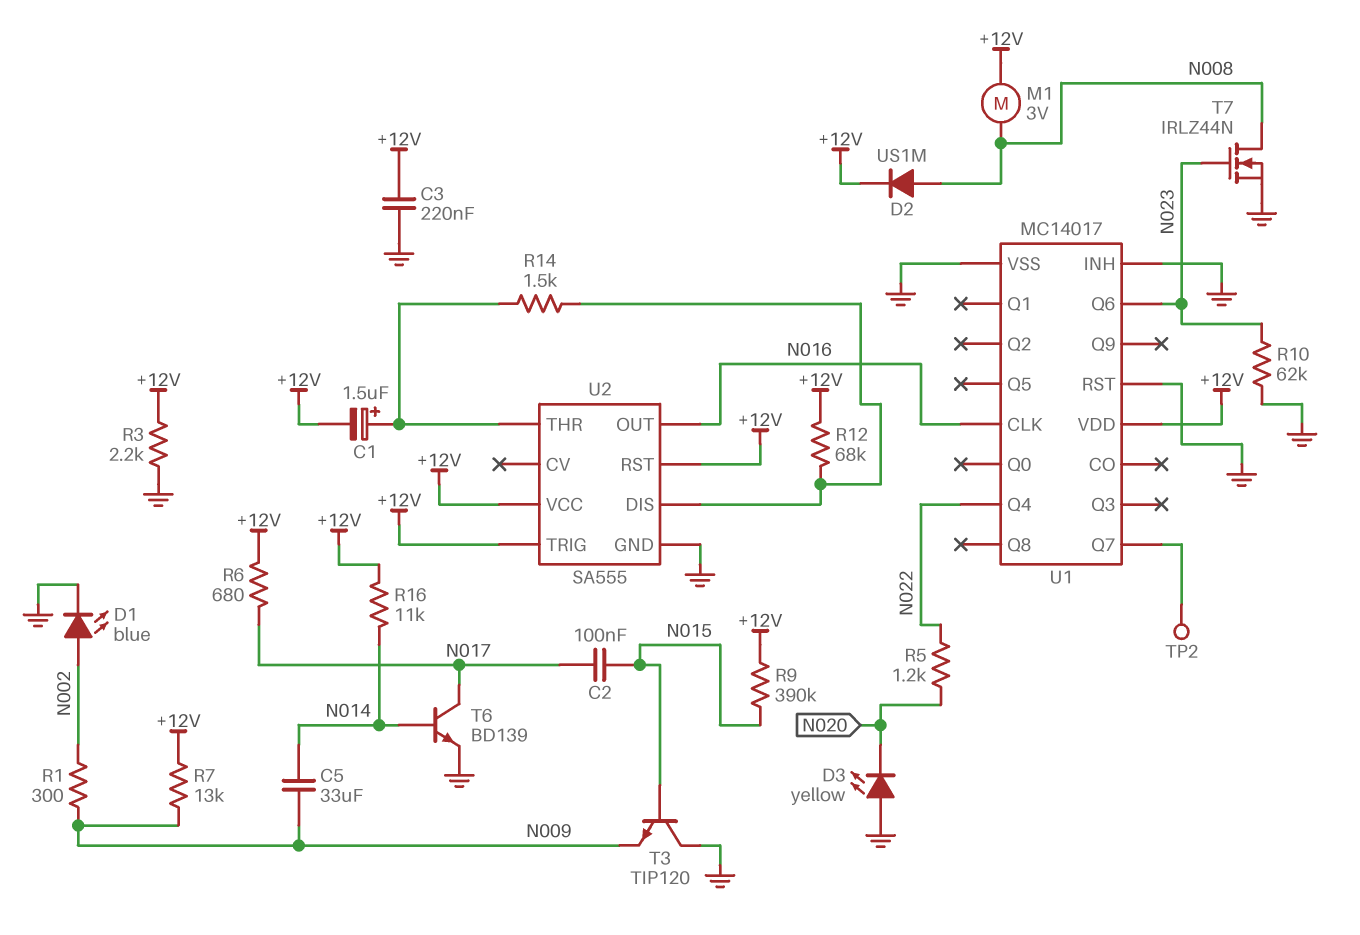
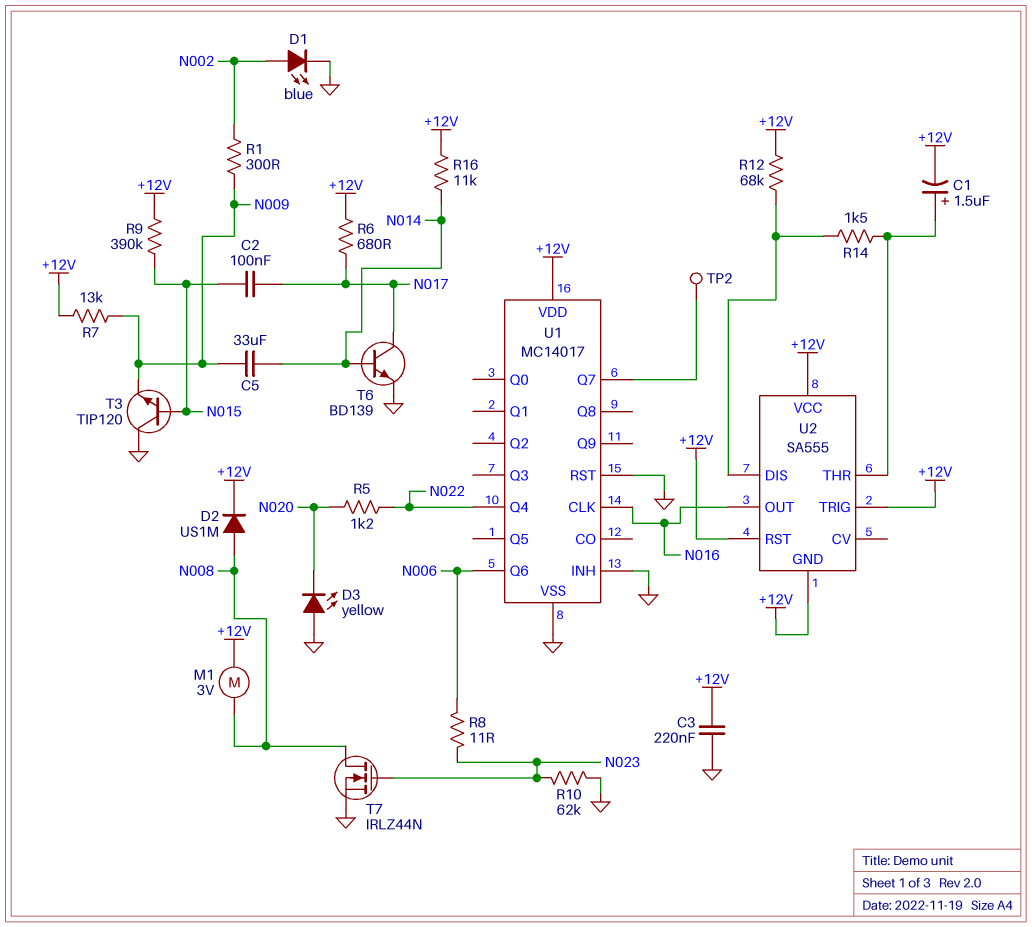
R3: 2.2k (+12V, GND) -> none
R8: none -> 11 (N006, N023)
U1 pin Q6: N023 -> N006
U2 pin GND: GND -> +12V

